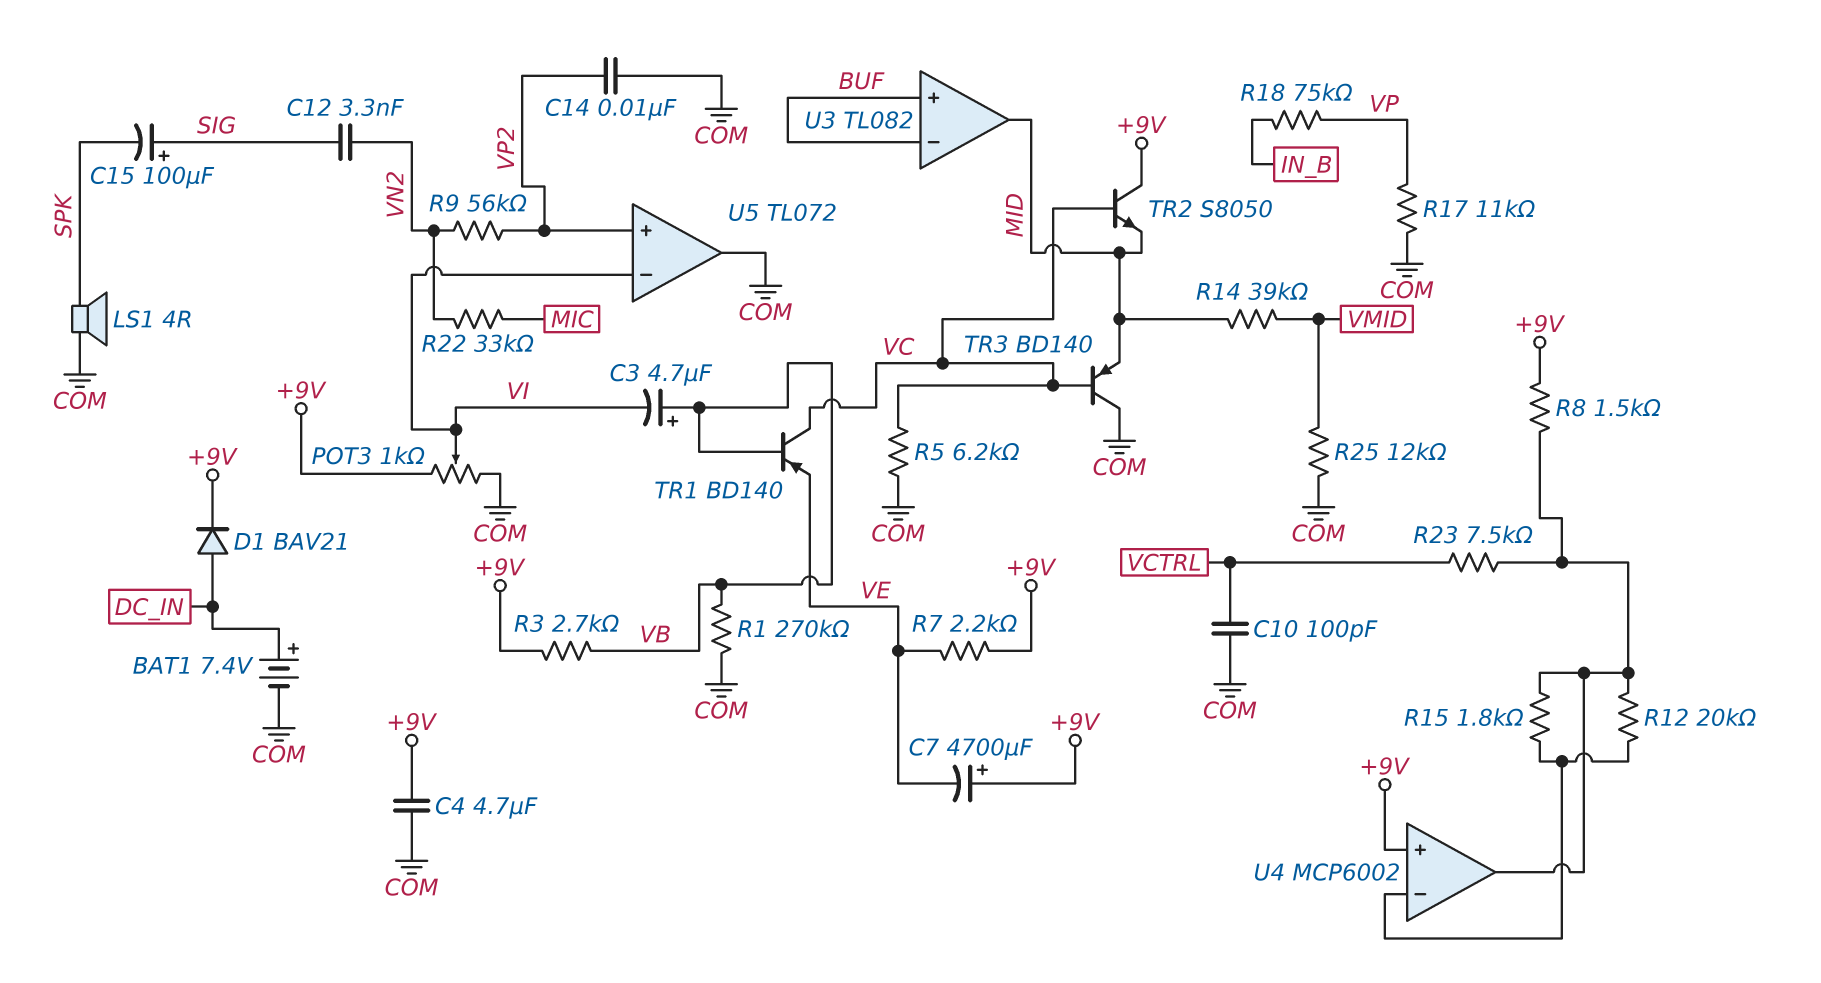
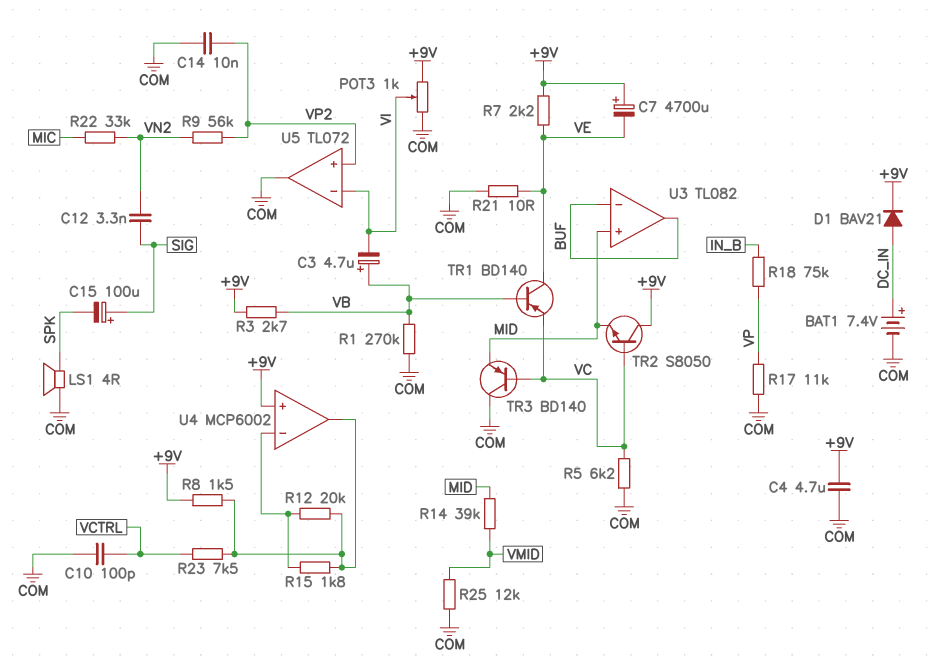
R21: none -> 10 (COM, VE)
TR1: PNP BD140 (B VB, C VC, E VE) -> PNP BD140 (B VB, C VE, E VC)
U3 pin in+: BUF -> MID
U3 pin out: MID -> BUF

